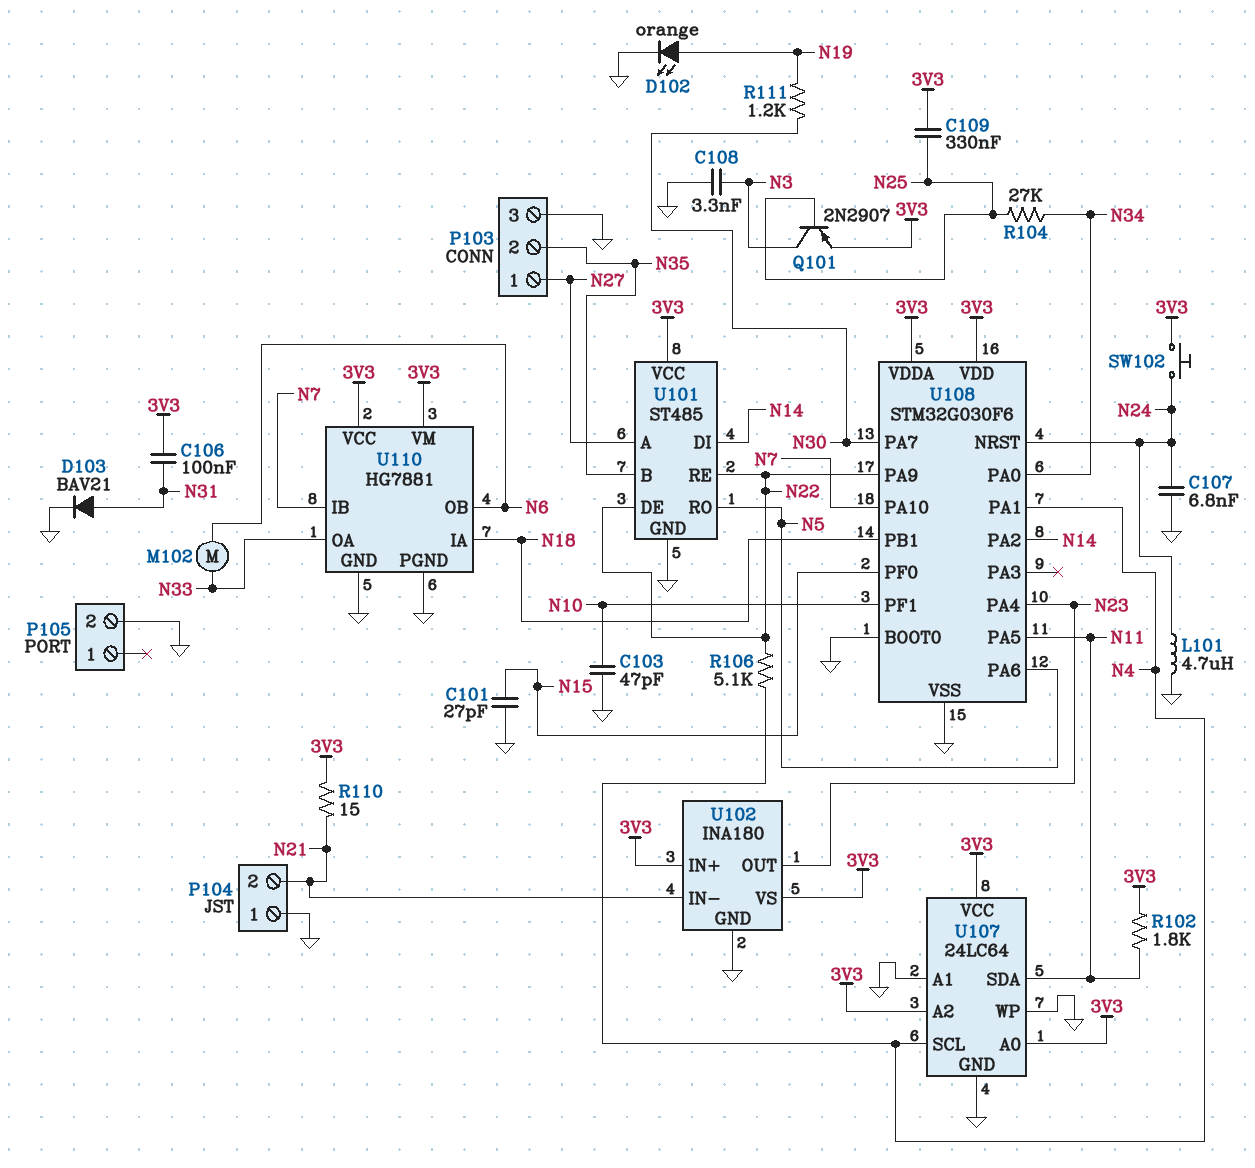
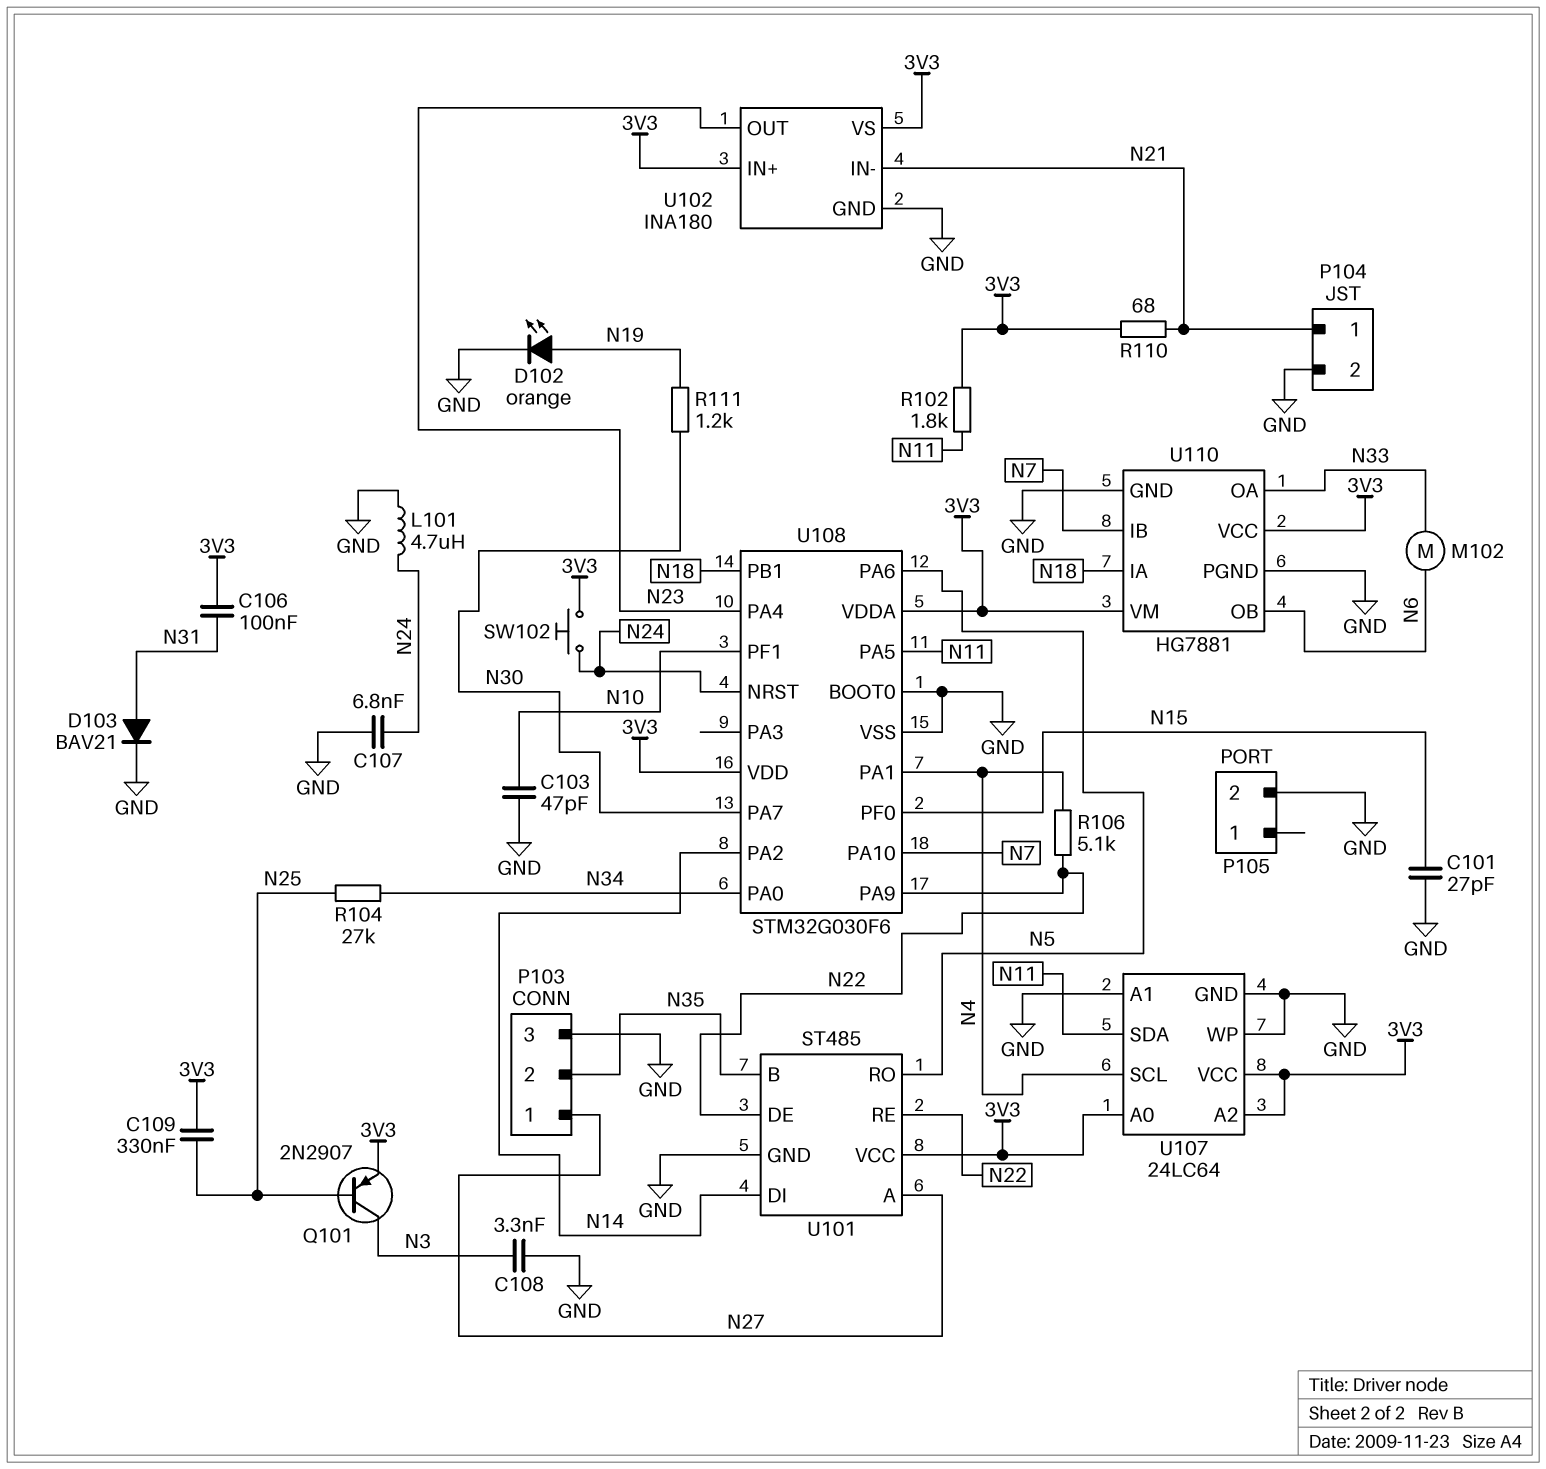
P104 pin 1: GND -> N21
P104 pin 2: N21 -> GND
R110: 15 (3V3, N21) -> 68 (3V3, N21)

